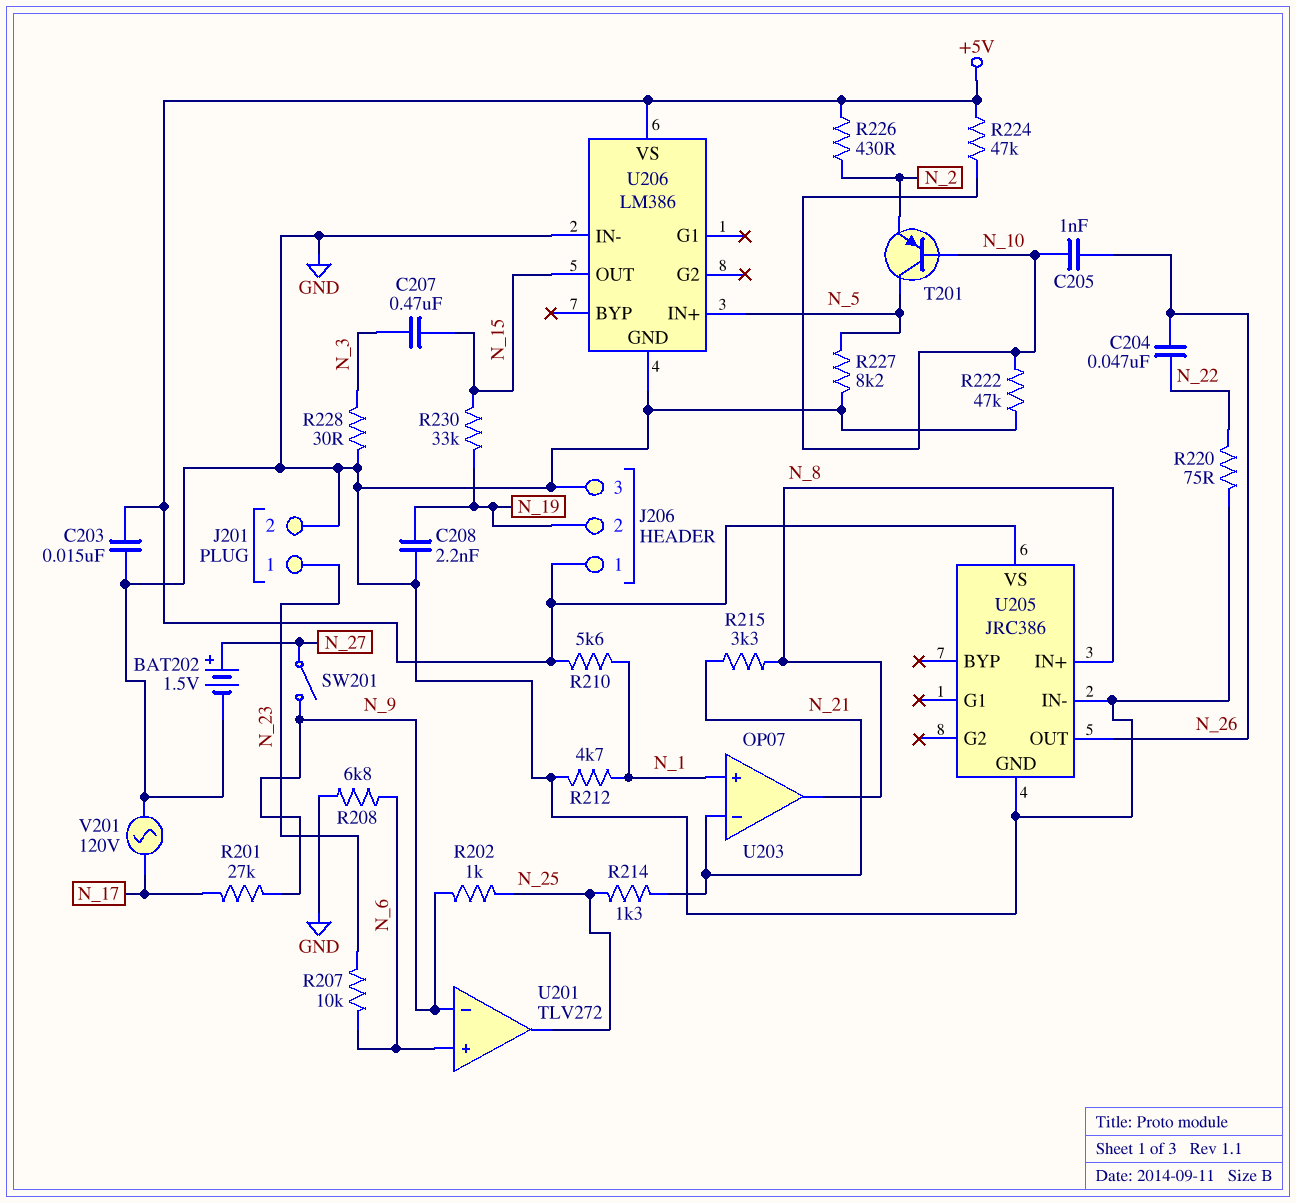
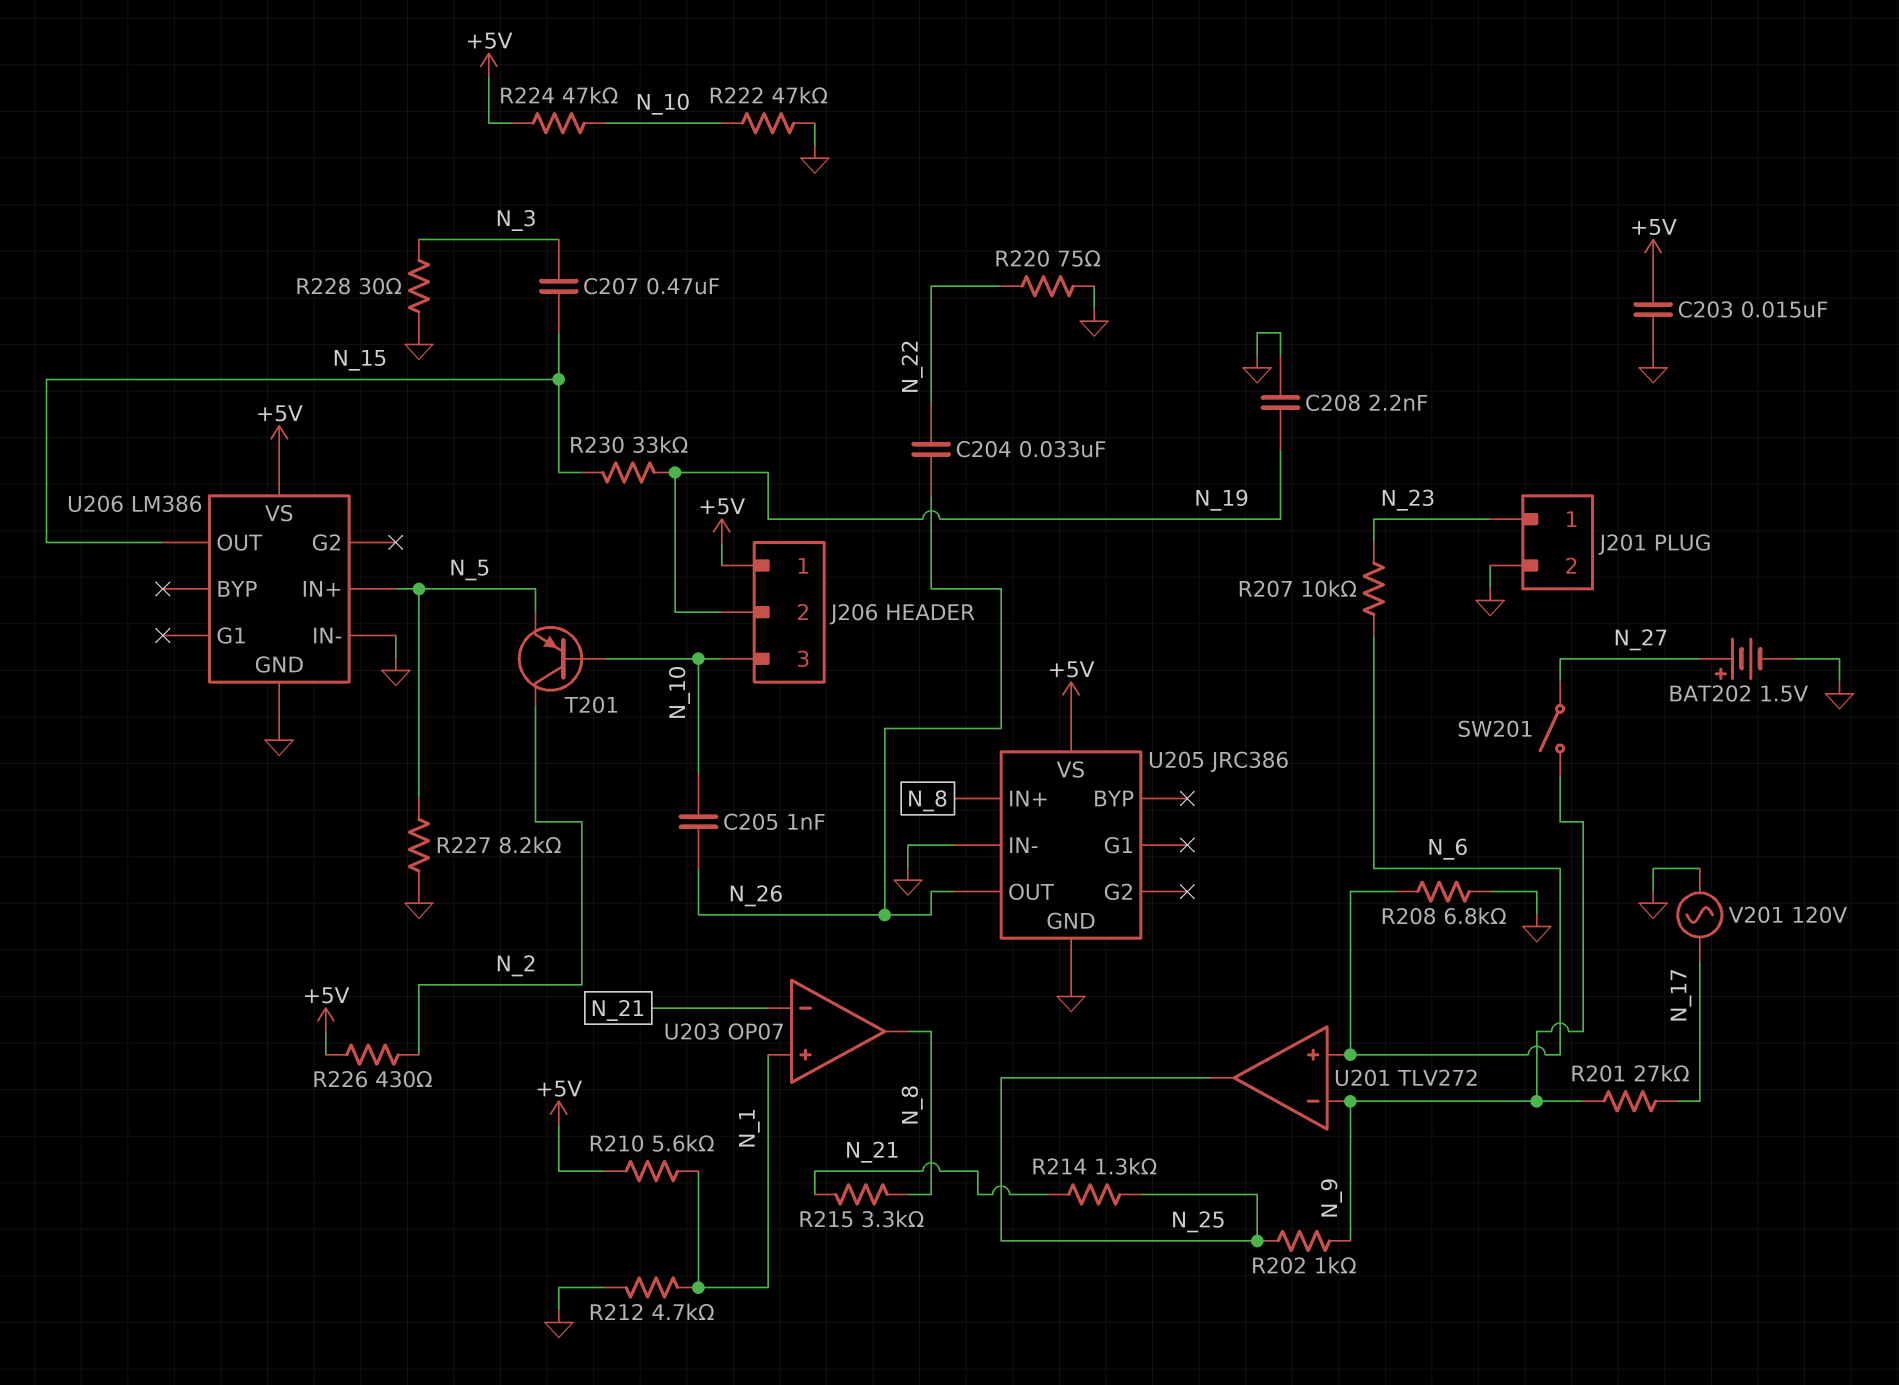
C204: 47nF (N_22, N_26) -> 33nF (N_22, N_26)
J206 pin 3: GND -> N_10
T201: PNP (B N_10, C N_5, E N_2) -> PNP (B N_10, C N_2, E N_5)

